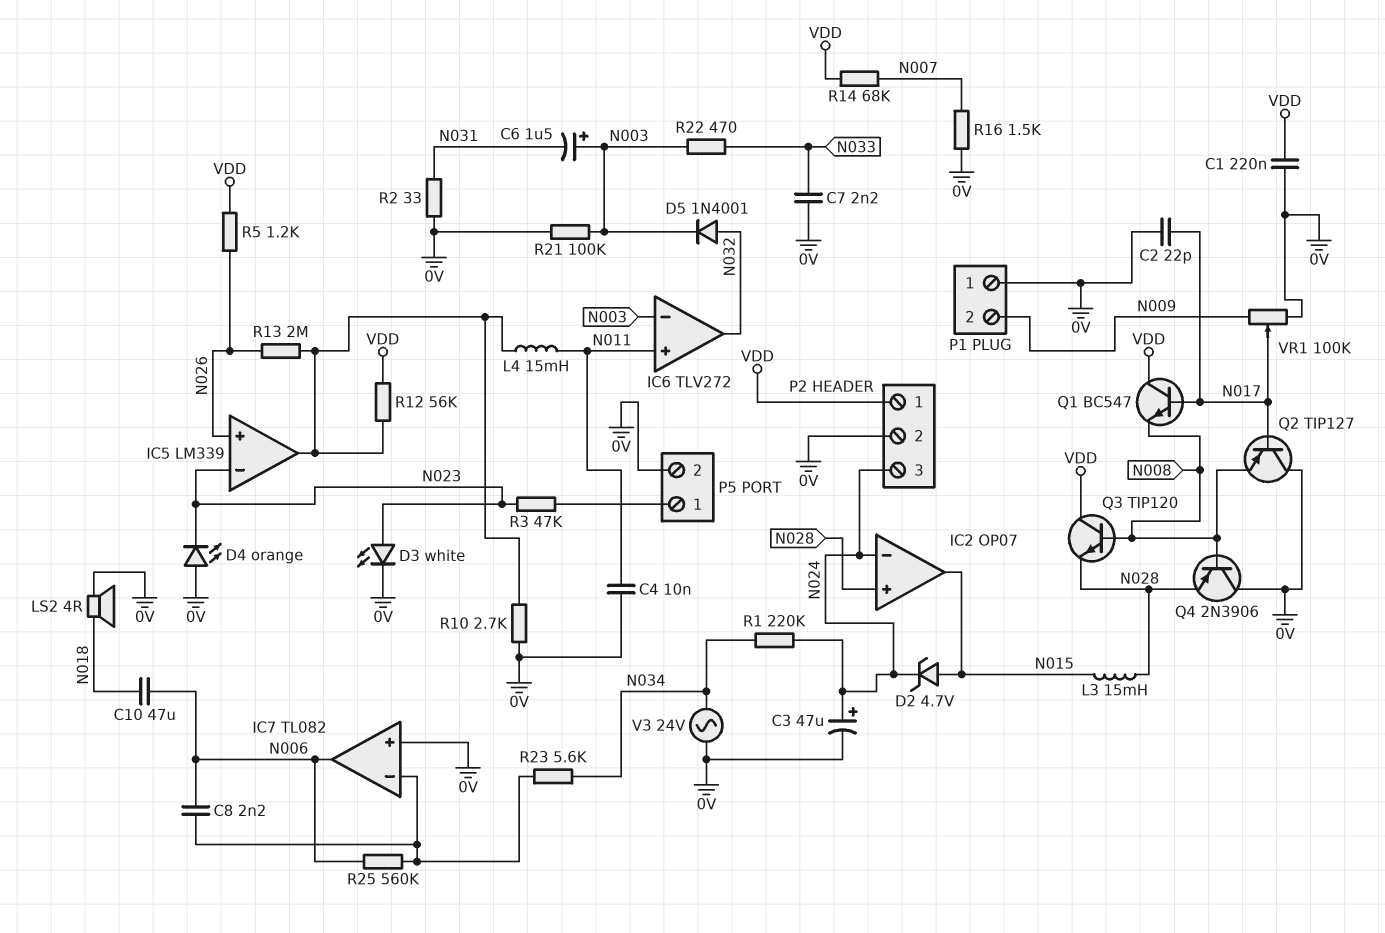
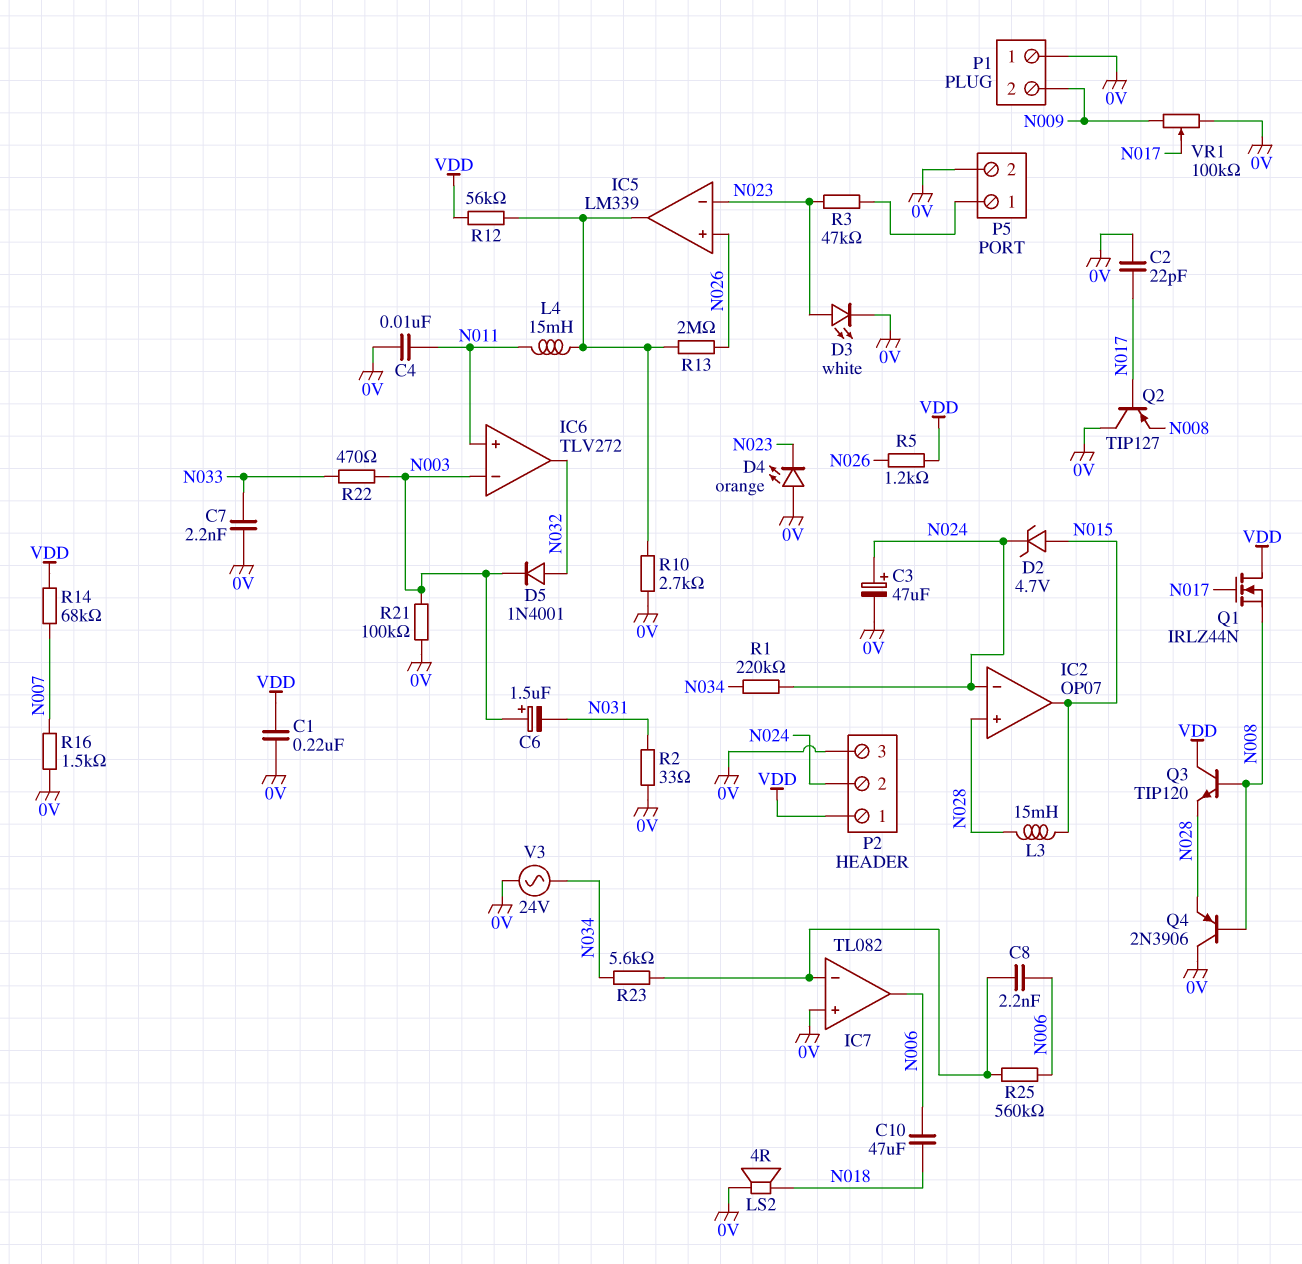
P2 pin 2: 0V -> N024
P2 pin 3: N024 -> 0V
Q1: NPN BC547 (B N017, C VDD, E N008) -> NMOS IRLZ44N (G N017, D VDD, S N008)

